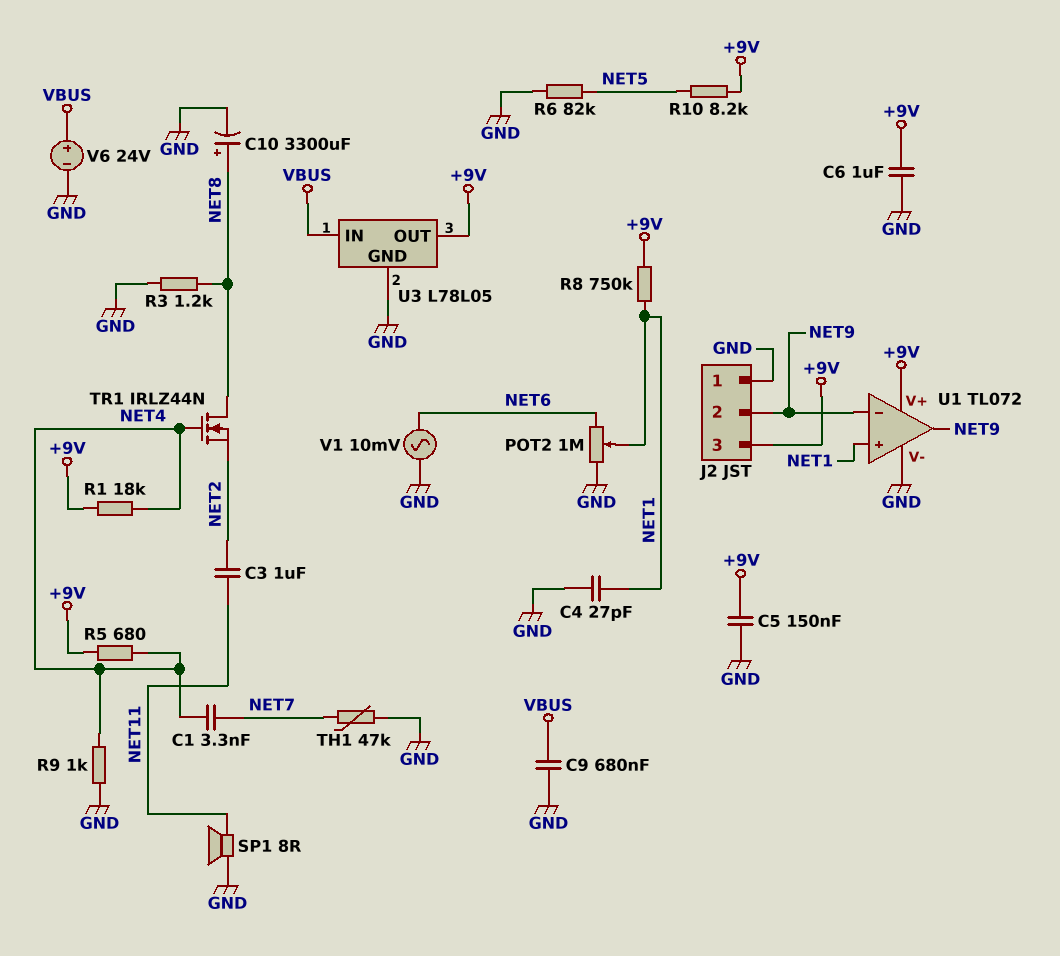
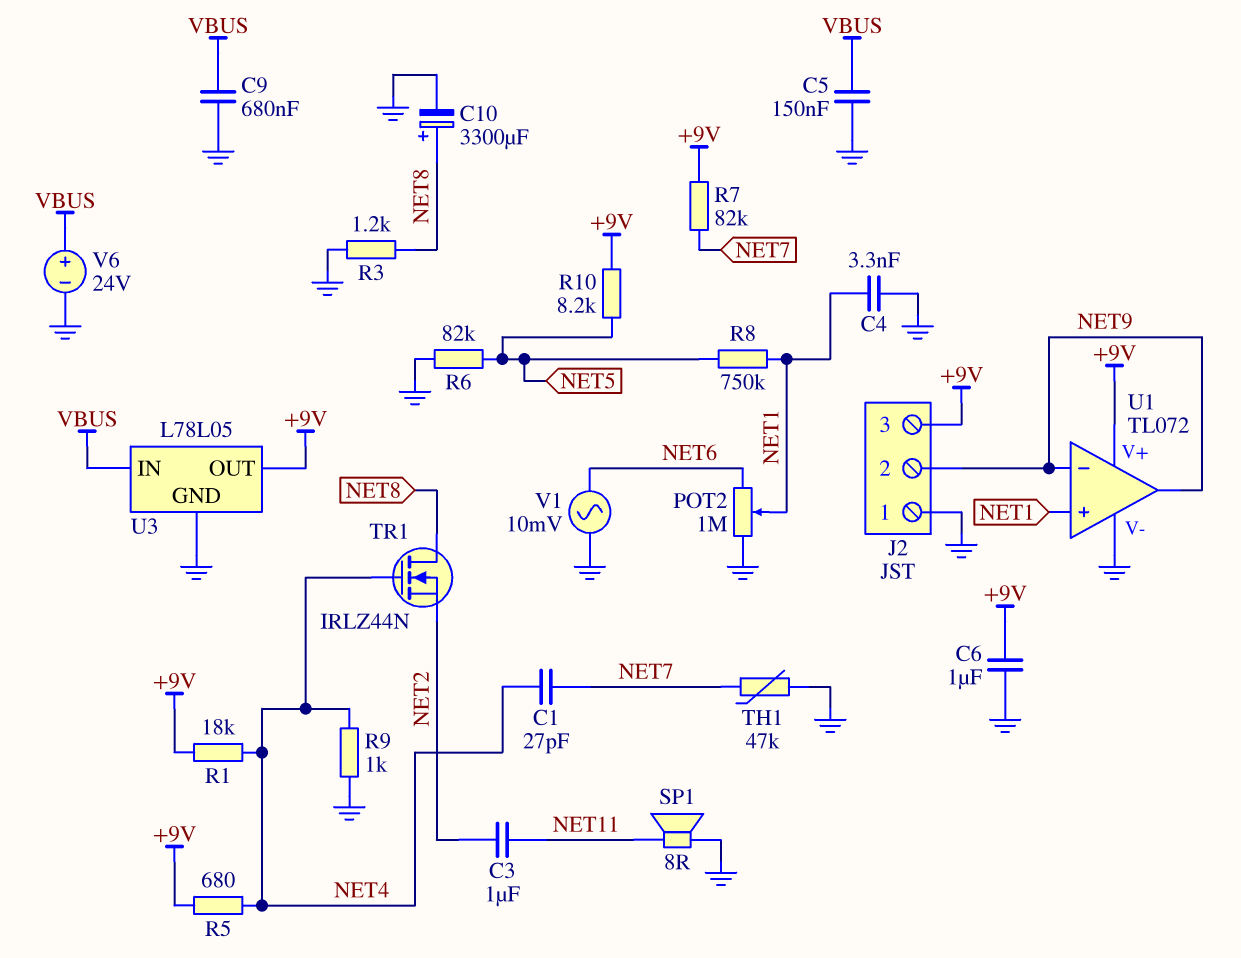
C1: 3.3nF (NET4, NET7) -> 27pF (NET4, NET7)
C4: 27pF (GND, NET1) -> 3.3nF (GND, NET1)
C5: 150nF (+9V, GND) -> 150nF (GND, VBUS)
R7: none -> 82k (+9V, NET7)
R8: 750k (+9V, NET1) -> 750k (NET1, NET5)

